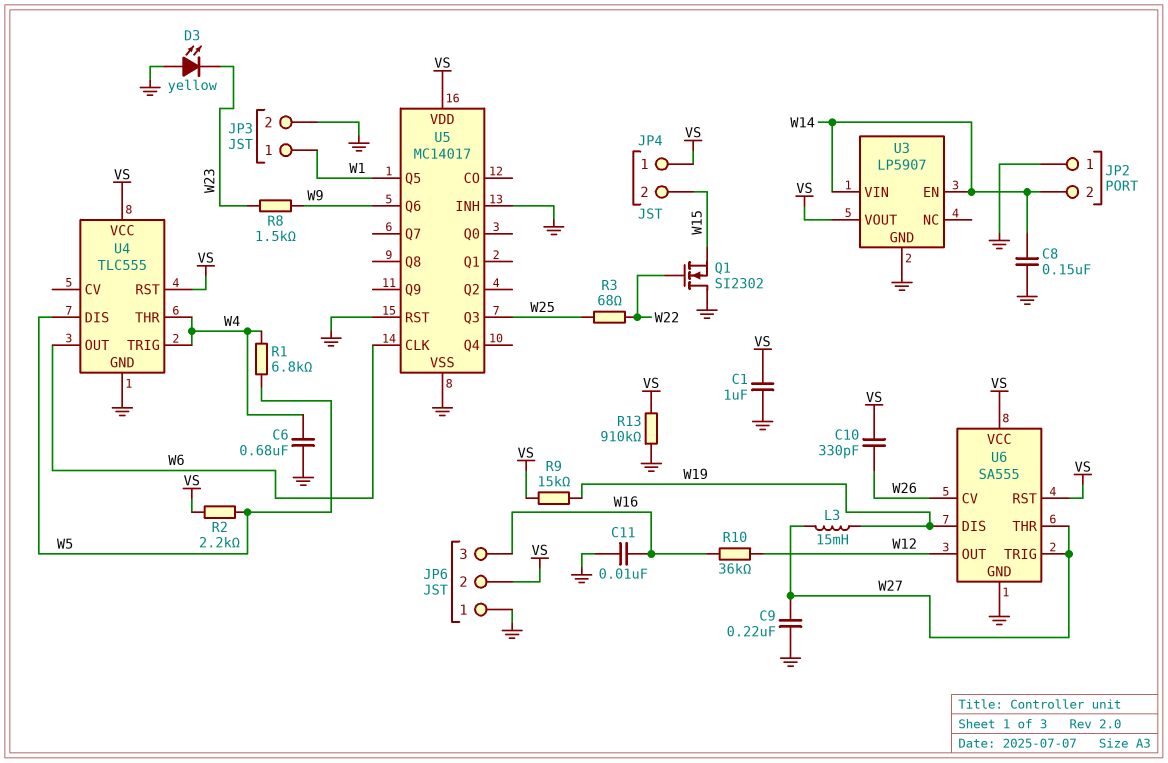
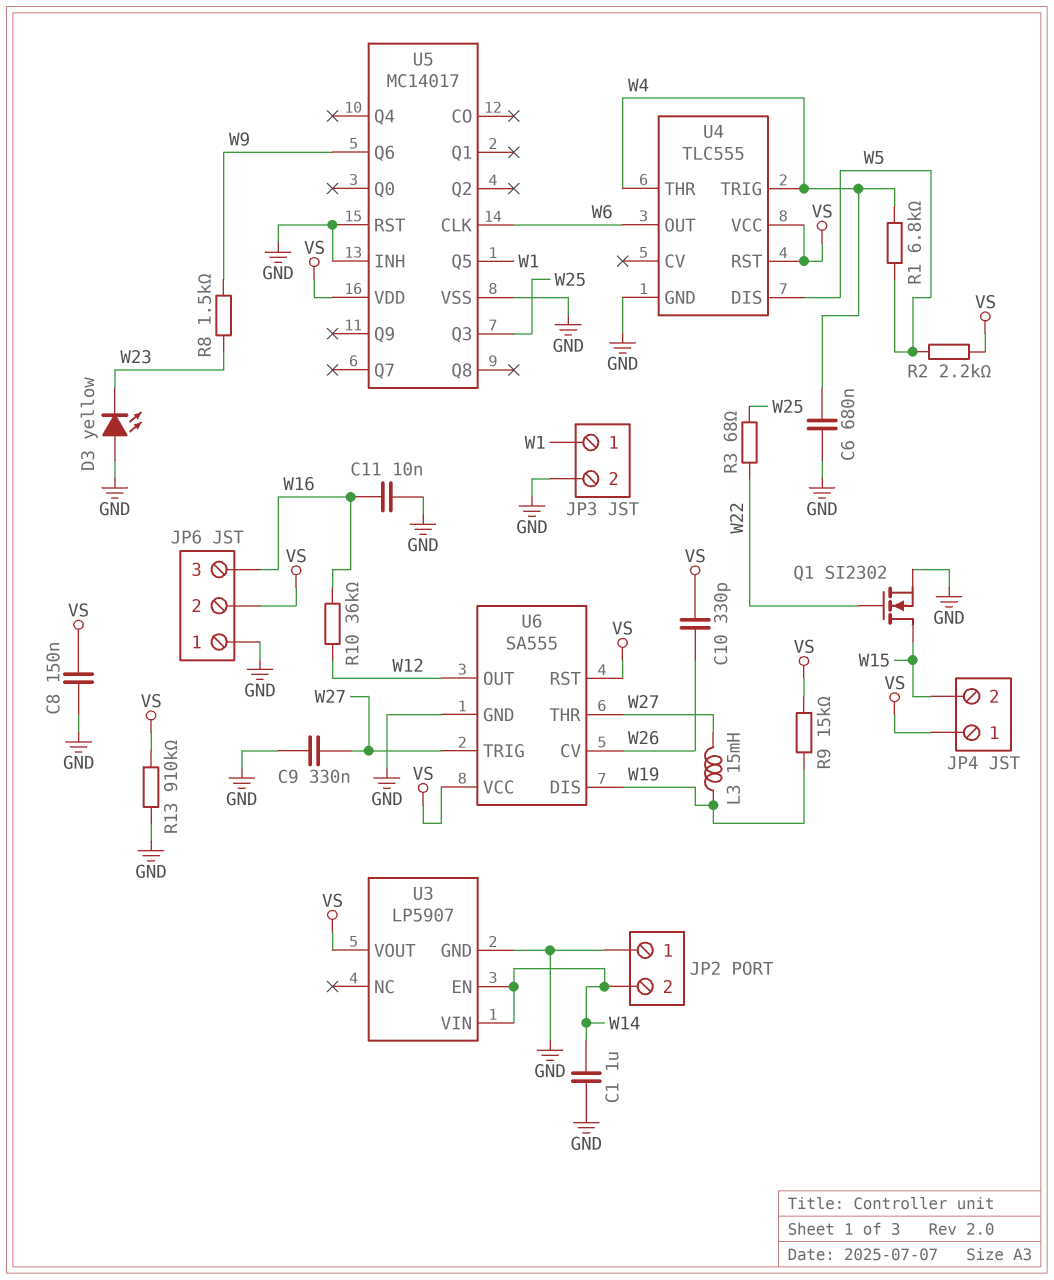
C1: 1uF (GND, VS) -> 1uF (GND, W14)
C8: 150nF (GND, W14) -> 150nF (GND, VS)
C9: 220nF (GND, W27) -> 330nF (GND, W27)
Q1: NMOS SI2302 (G W22, D GND, S W15) -> NMOS SI2302 (G W22, D W15, S GND)

